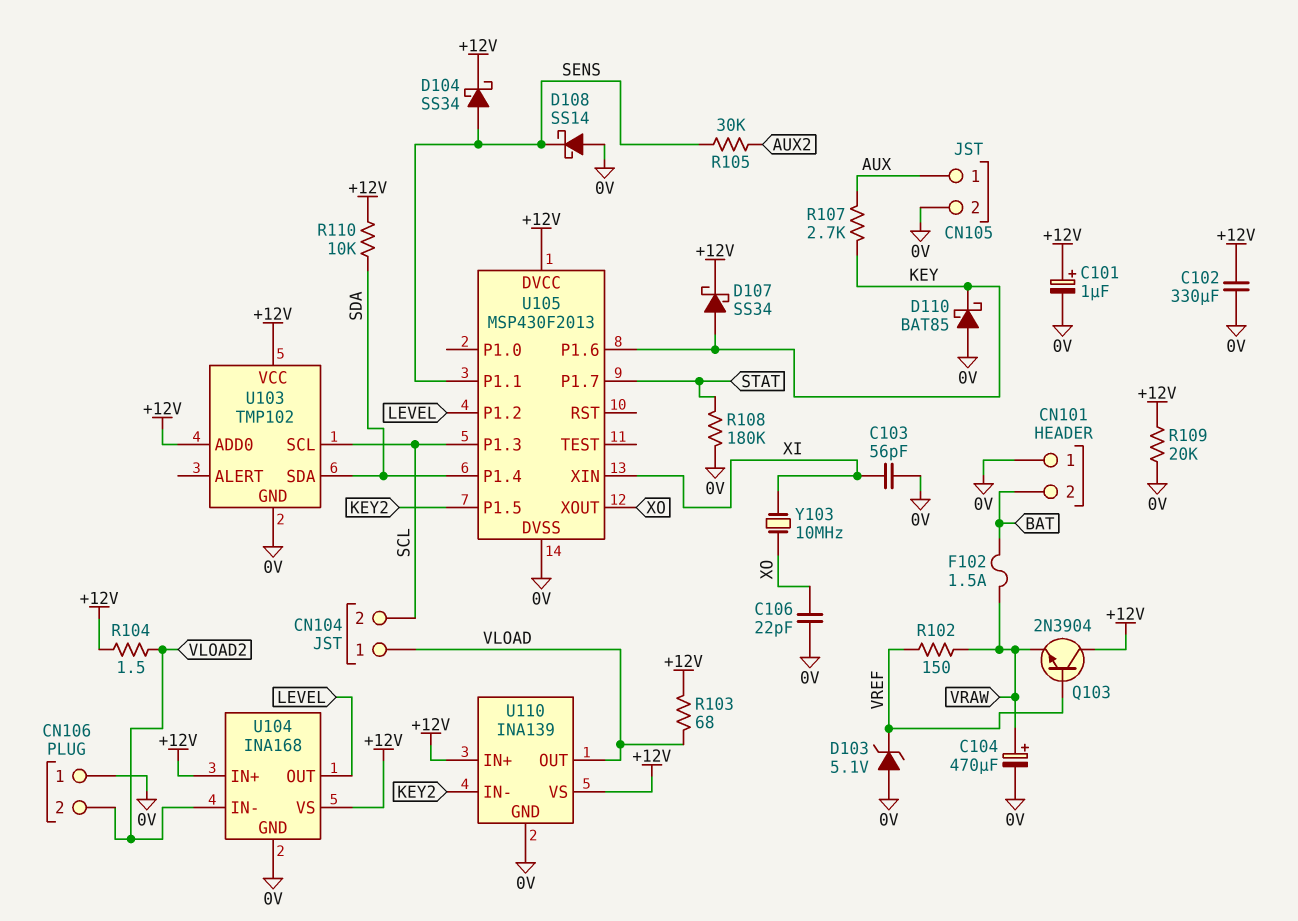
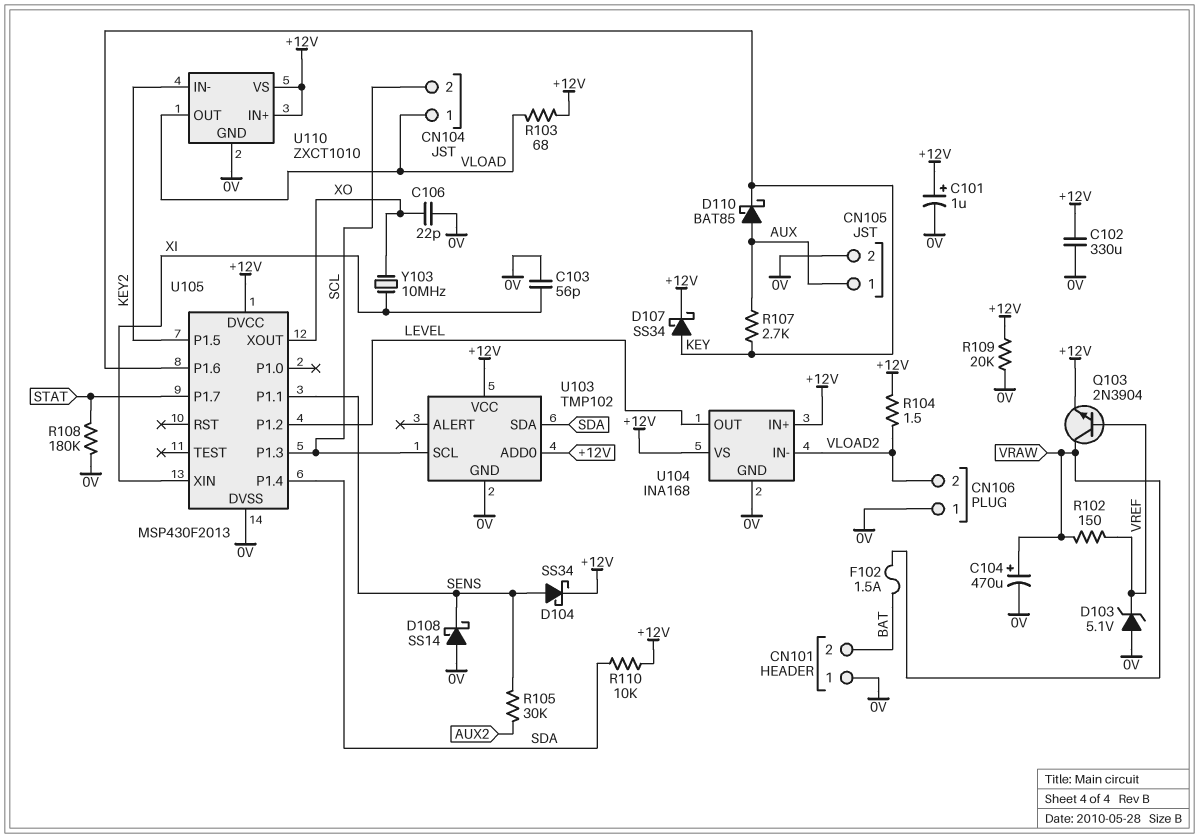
D110: schottky BAT85 (A 0V, K KEY) -> schottky BAT85 (A AUX, K KEY)
Q103: NPN 2N3904 (B VREF, C +12V, E VRAW) -> NPN 2N3904 (B VREF, C VRAW, E +12V)
U110: INA139 -> ZXCT1010

